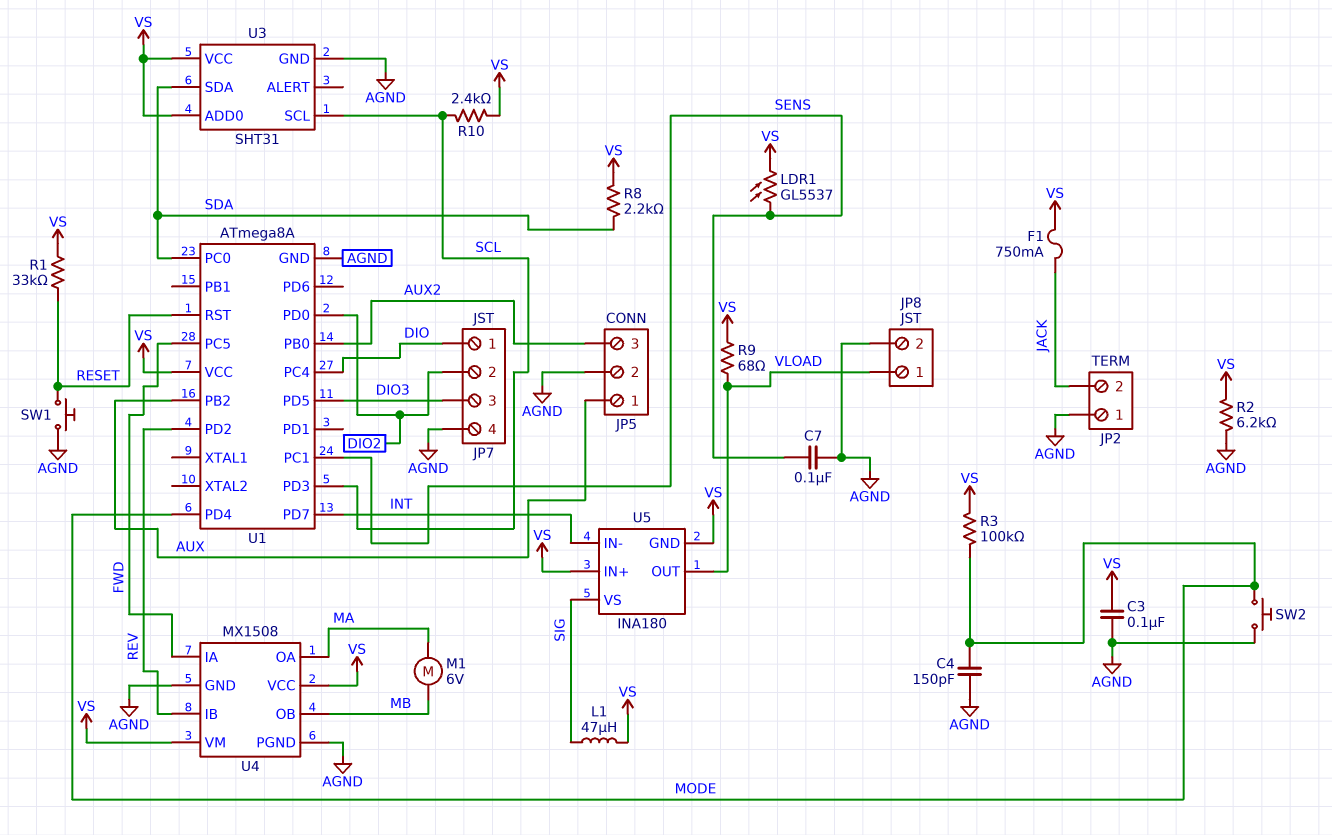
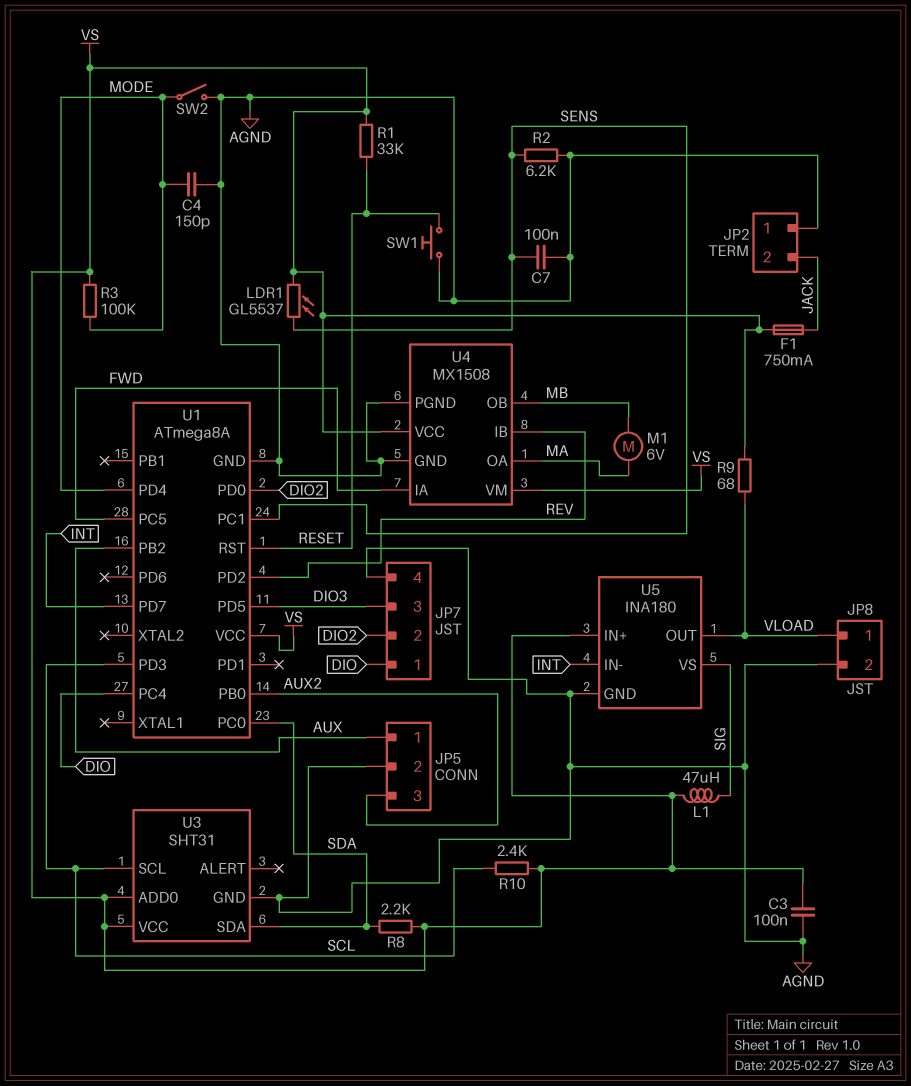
R2: 6.2k (AGND, VS) -> 6.2k (AGND, SENS)
SW2: button (AGND, MODE) -> switch (AGND, MODE)
U5 pin GND: VS -> AGND

